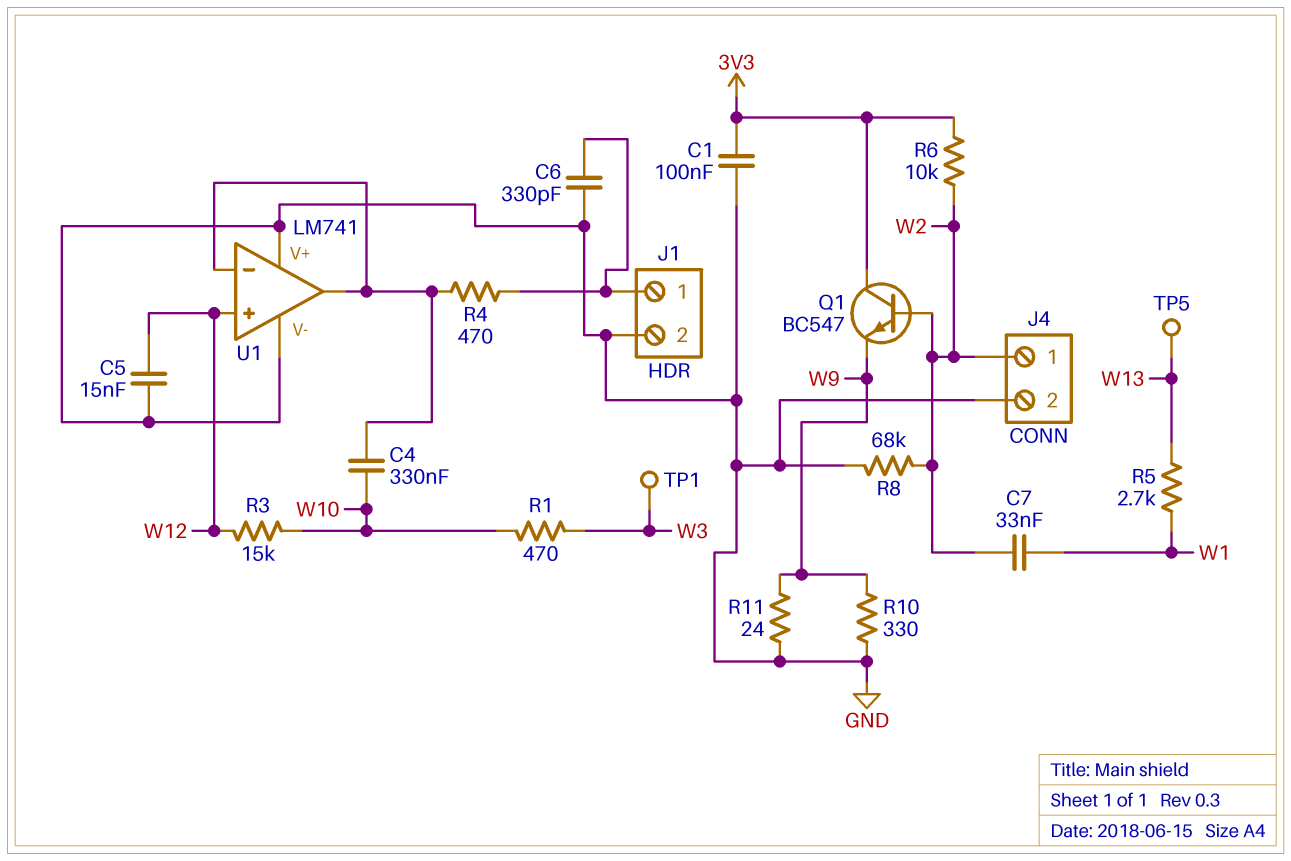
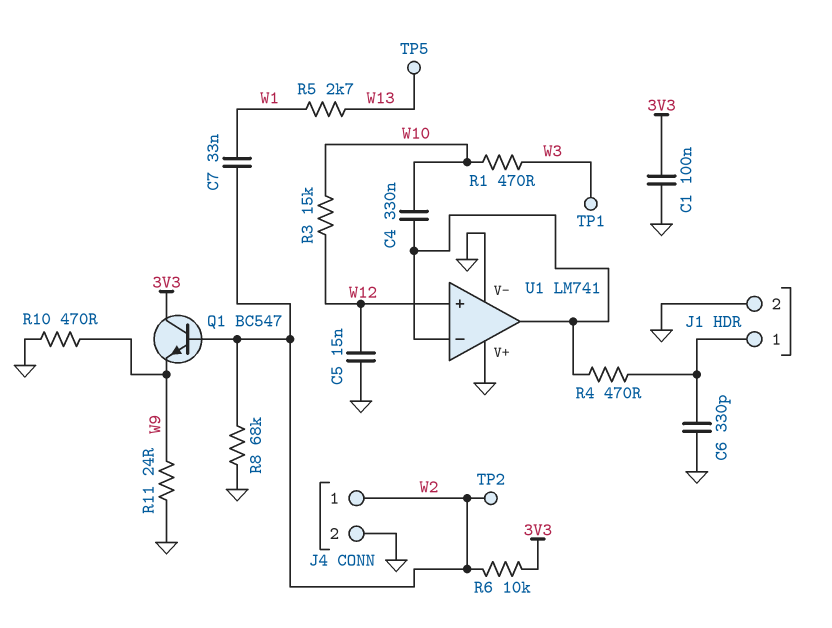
R10: 330 (GND, W9) -> 470 (GND, W9)
TP2: none -> test point (W2)

